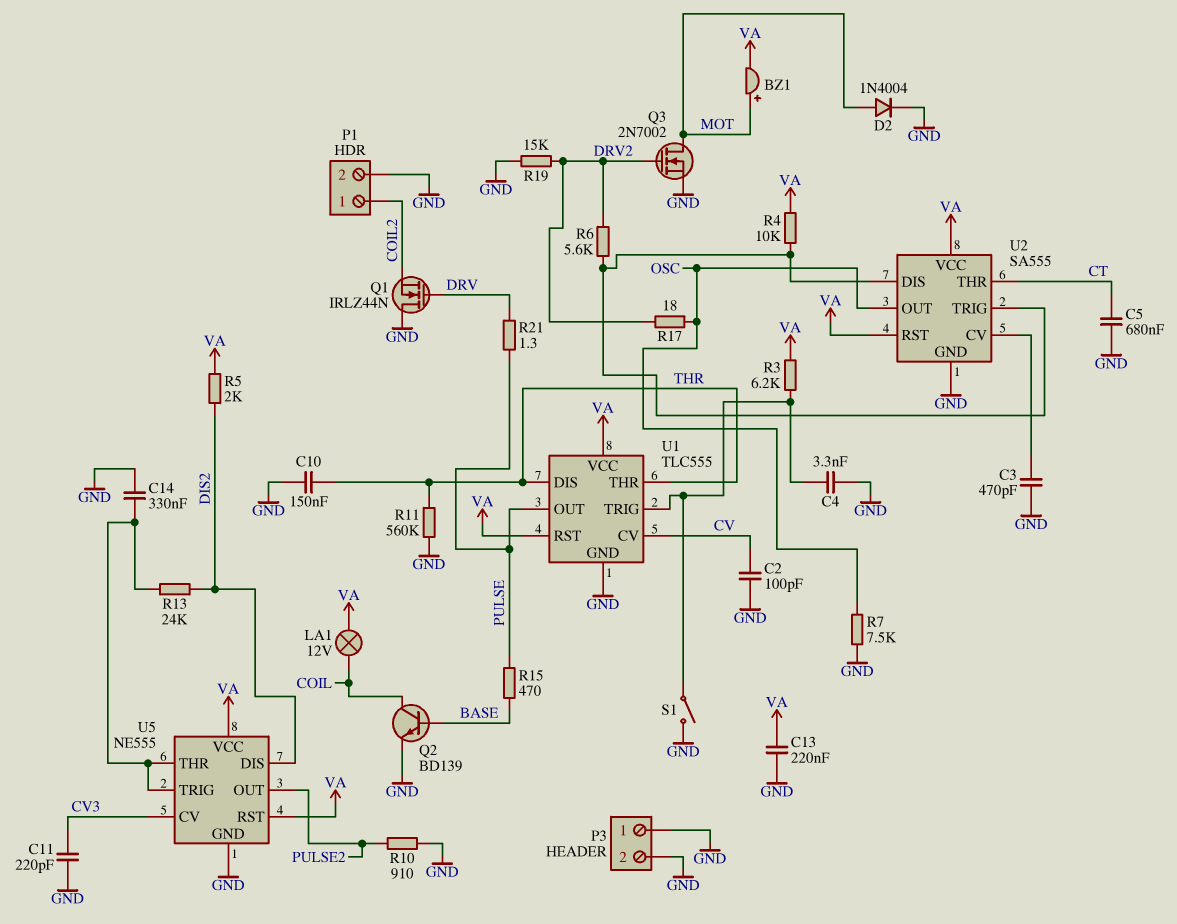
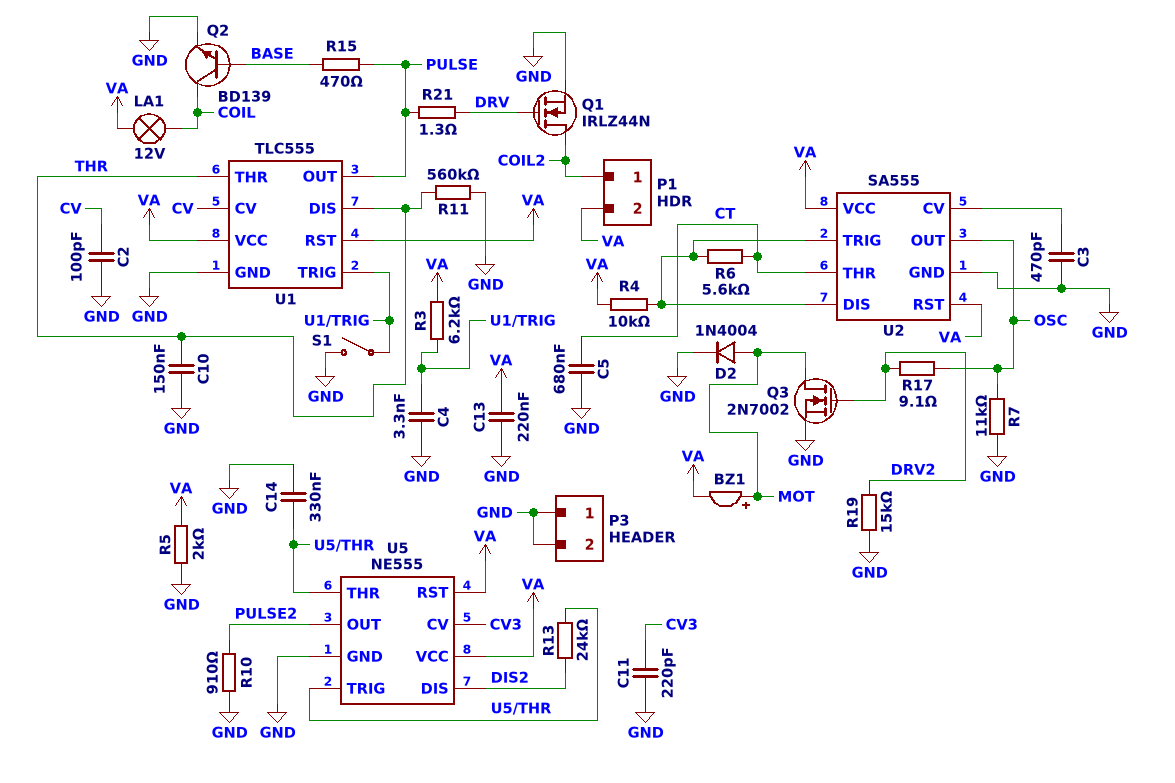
P1 pin 2: GND -> VA
Q1: NMOS IRLZ44N (G DRV, D GND, S COIL2) -> NMOS IRLZ44N (G DRV, D COIL2, S GND)
R5: 2k (DIS2, VA) -> 2k (GND, VA)
R6: 5.6k (DRV2, U2/DIS) -> 5.6k (CT, U2/DIS)
R7: 7.5k (GND, OSC) -> 11k (GND, OSC)
R17: 18 (DRV2, OSC) -> 9.1 (DRV2, OSC)

